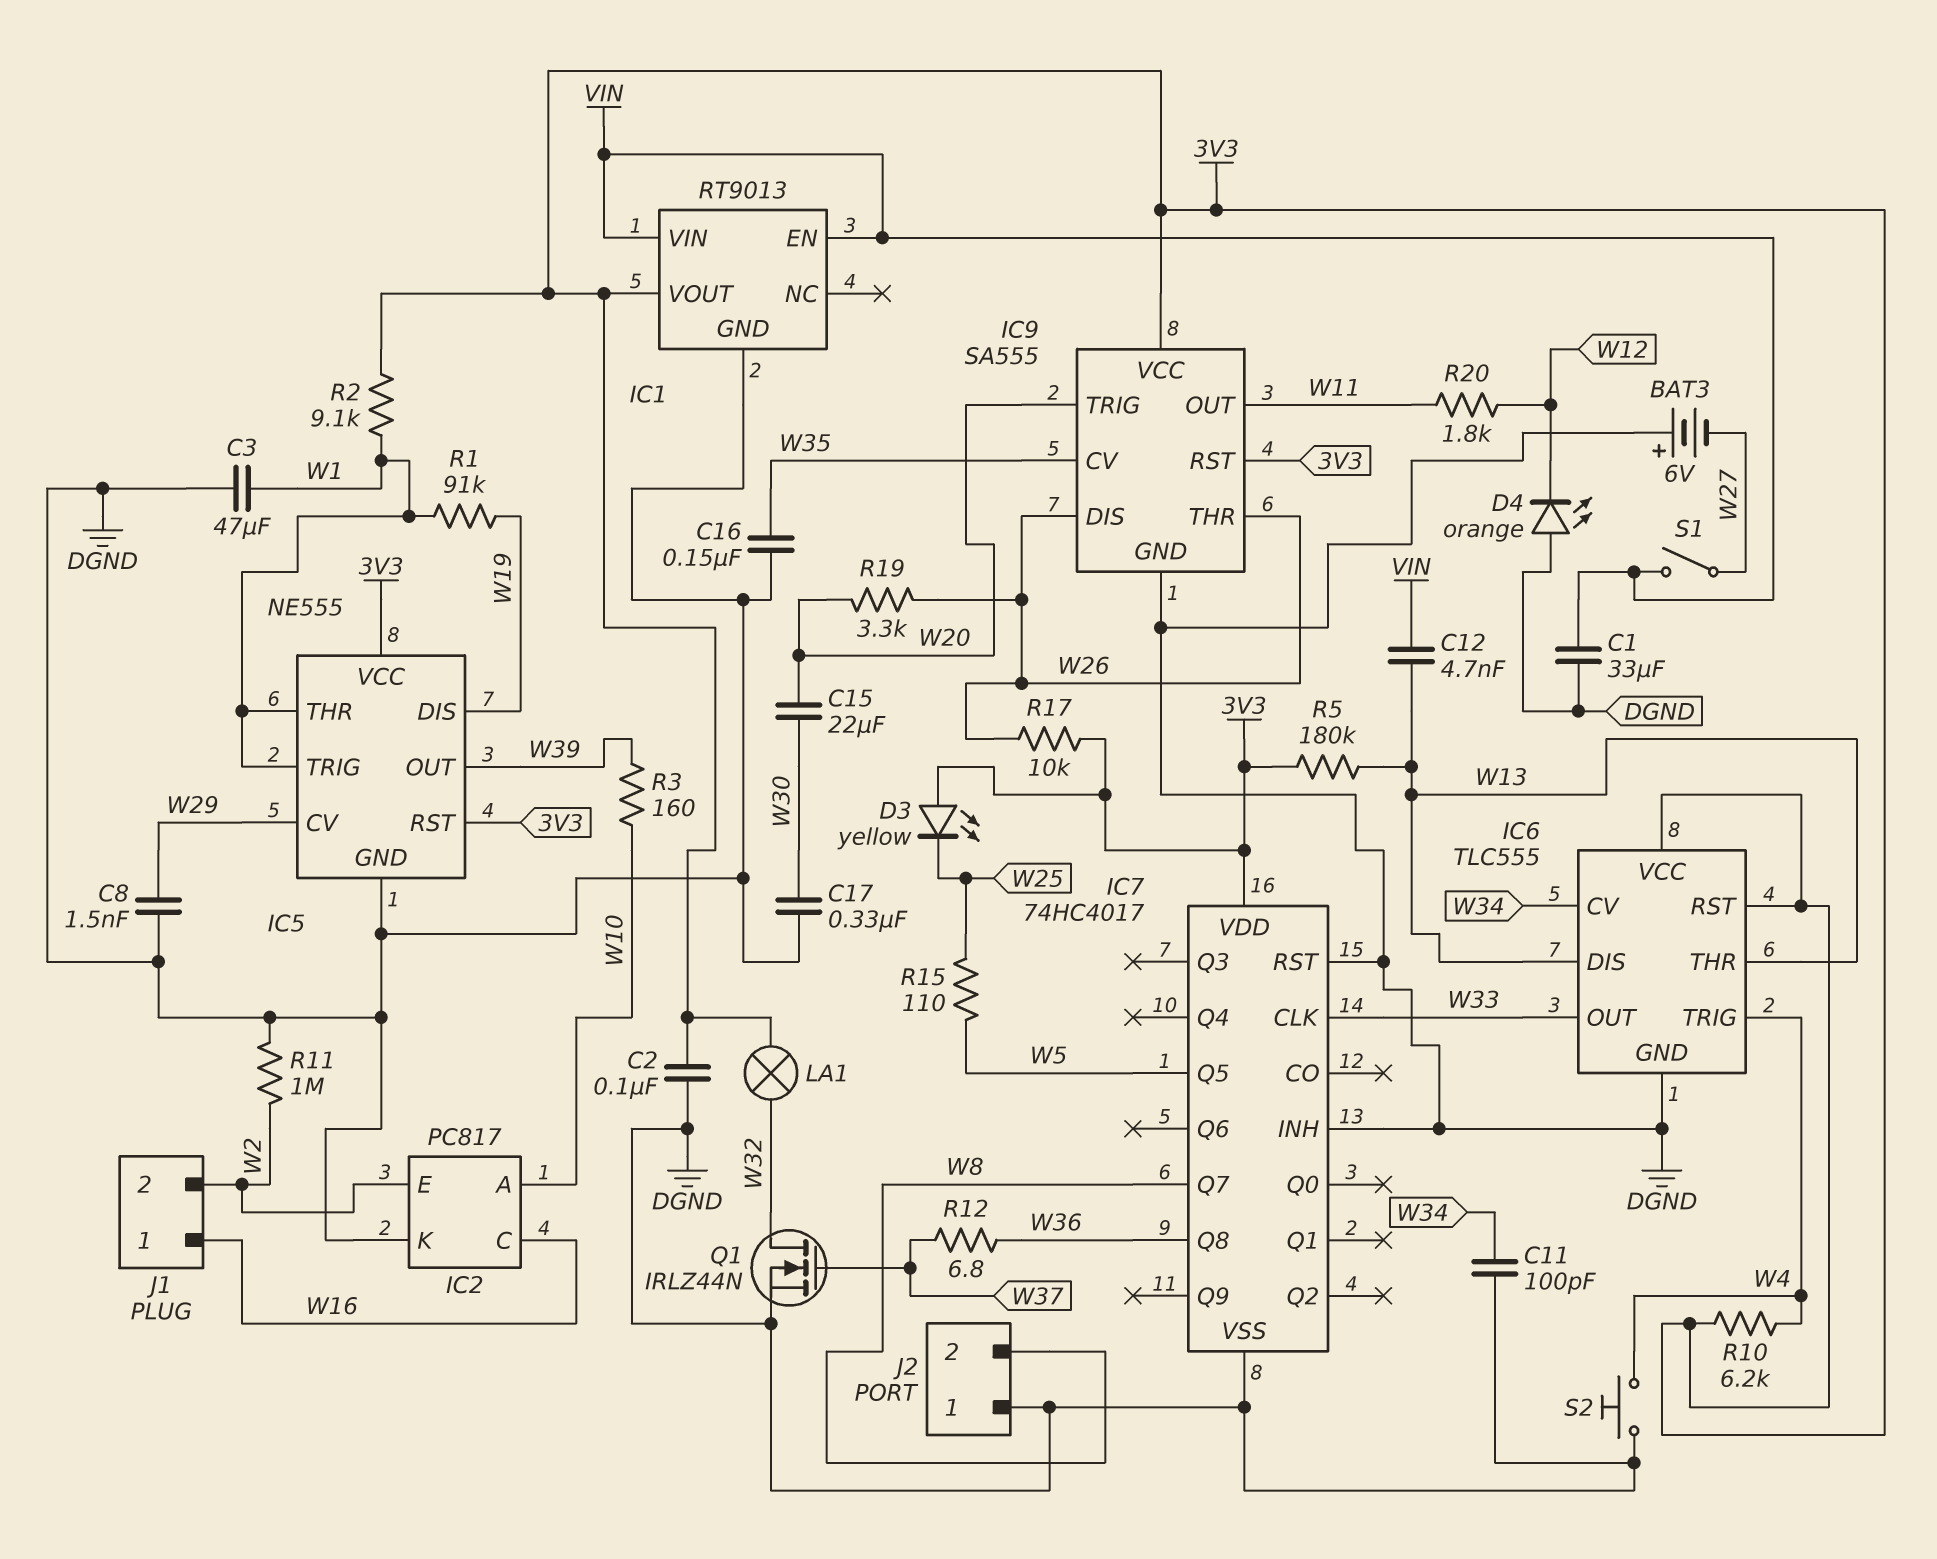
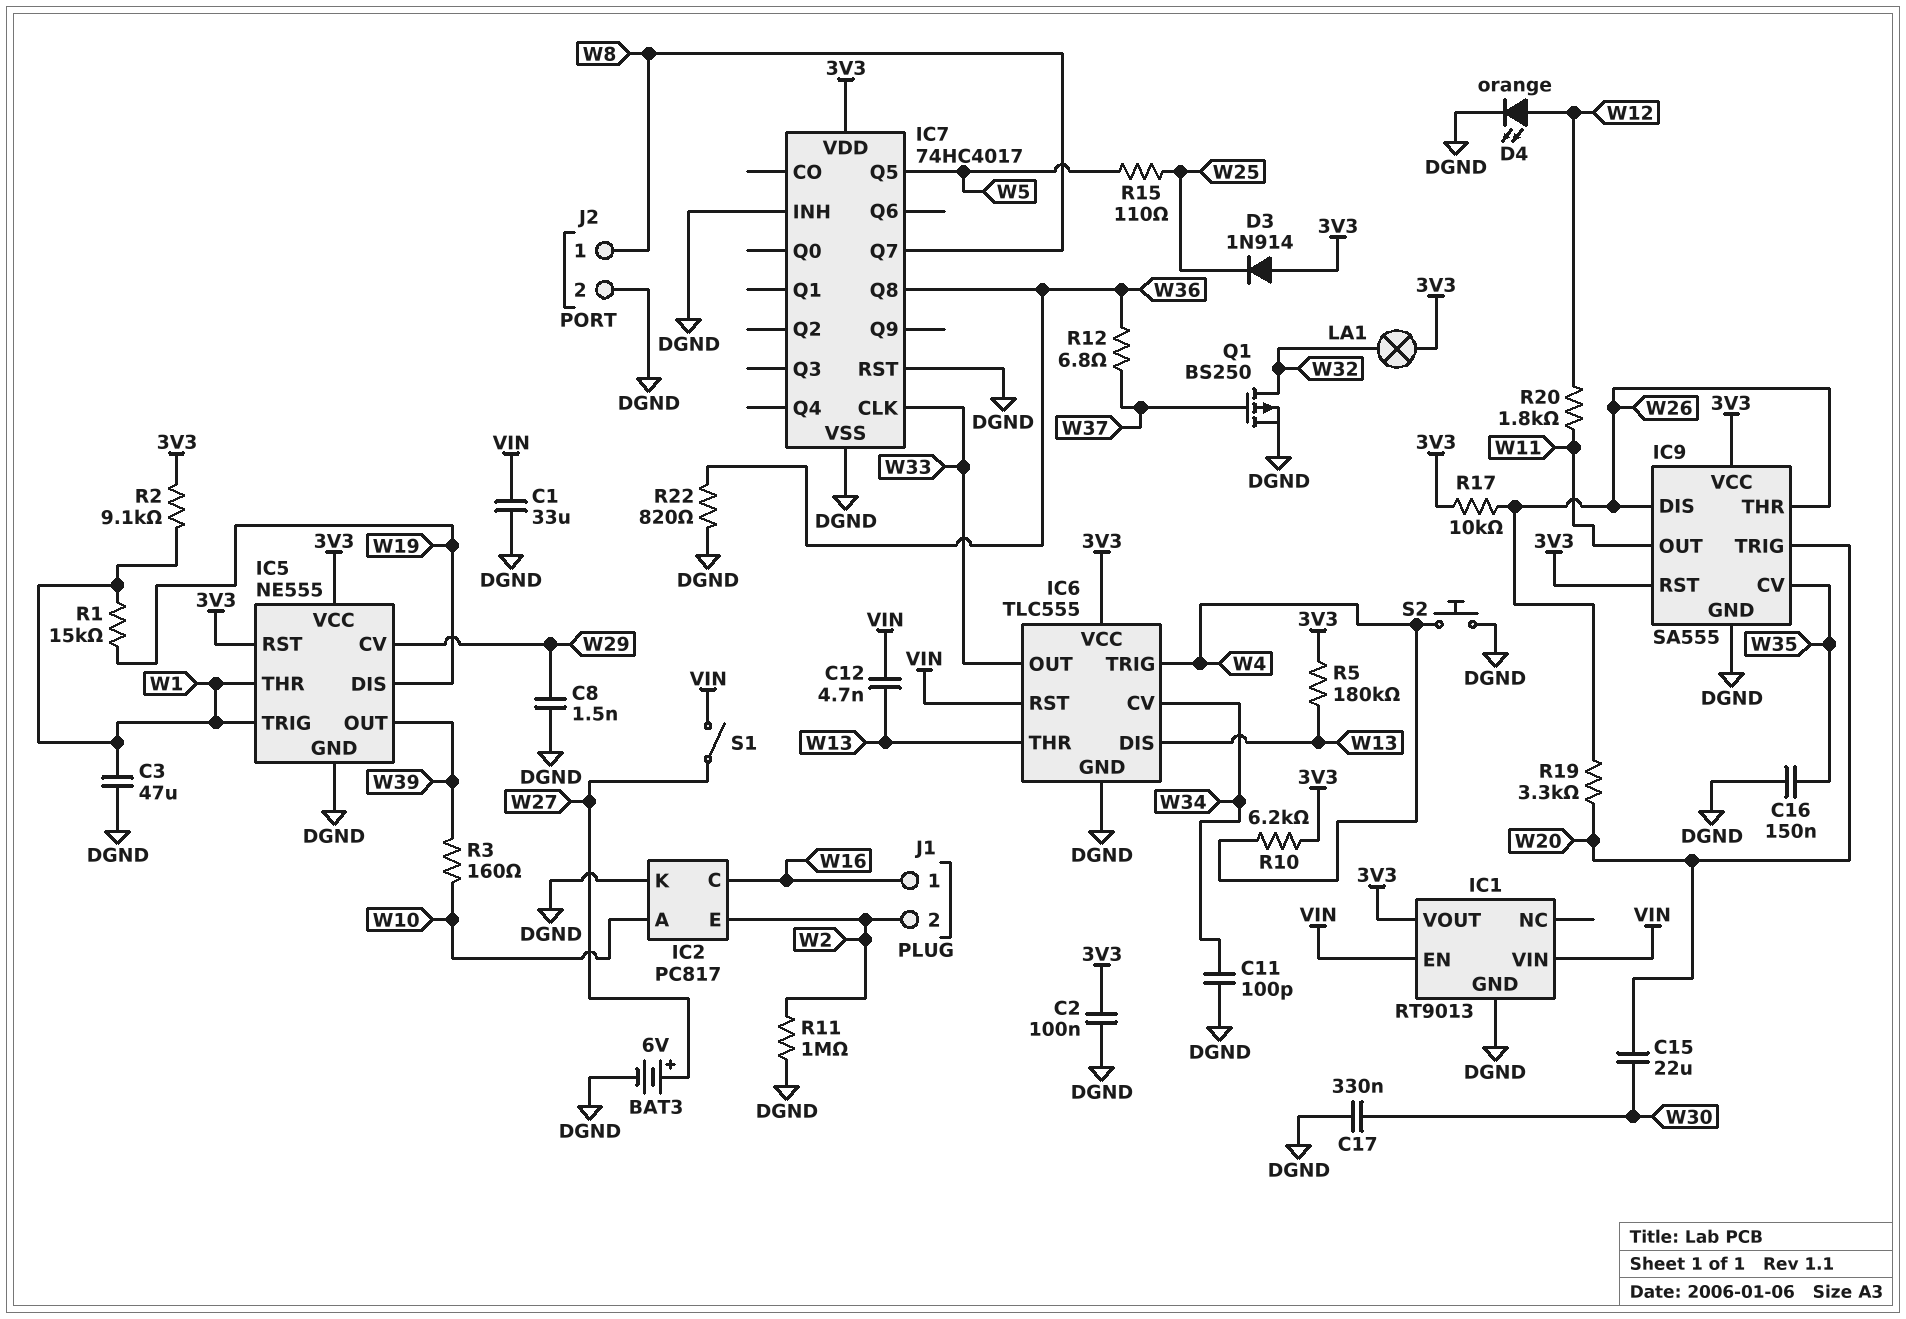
BAT3: 6V (plus DGND, minus W27) -> 6V (plus W27, minus DGND)
D3: LED yellow (A 3V3, K W25) -> diode 1N914 (A 3V3, K W25)
D4: LED orange (A DGND, K W12) -> LED orange (A W12, K DGND)
IC6 pin RST: 3V3 -> VIN
J2 pin 1: DGND -> W8
J2 pin 2: W8 -> DGND
Q1: NMOS IRLZ44N (G W37, D W32, S DGND) -> PMOS BS250 (G W37, D W32, S DGND)
R1: 91k (W1, W19) -> 15k (W1, W19)
R22: none -> 820 (DGND, W36)

